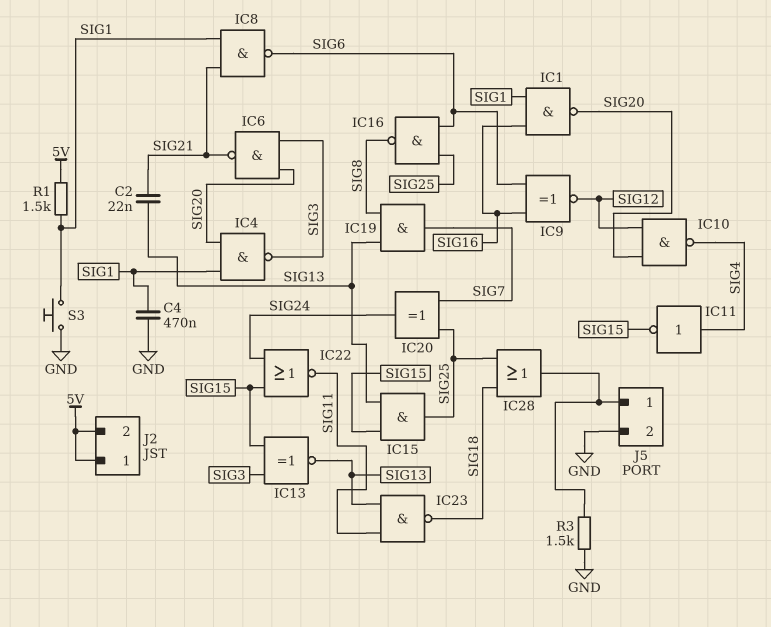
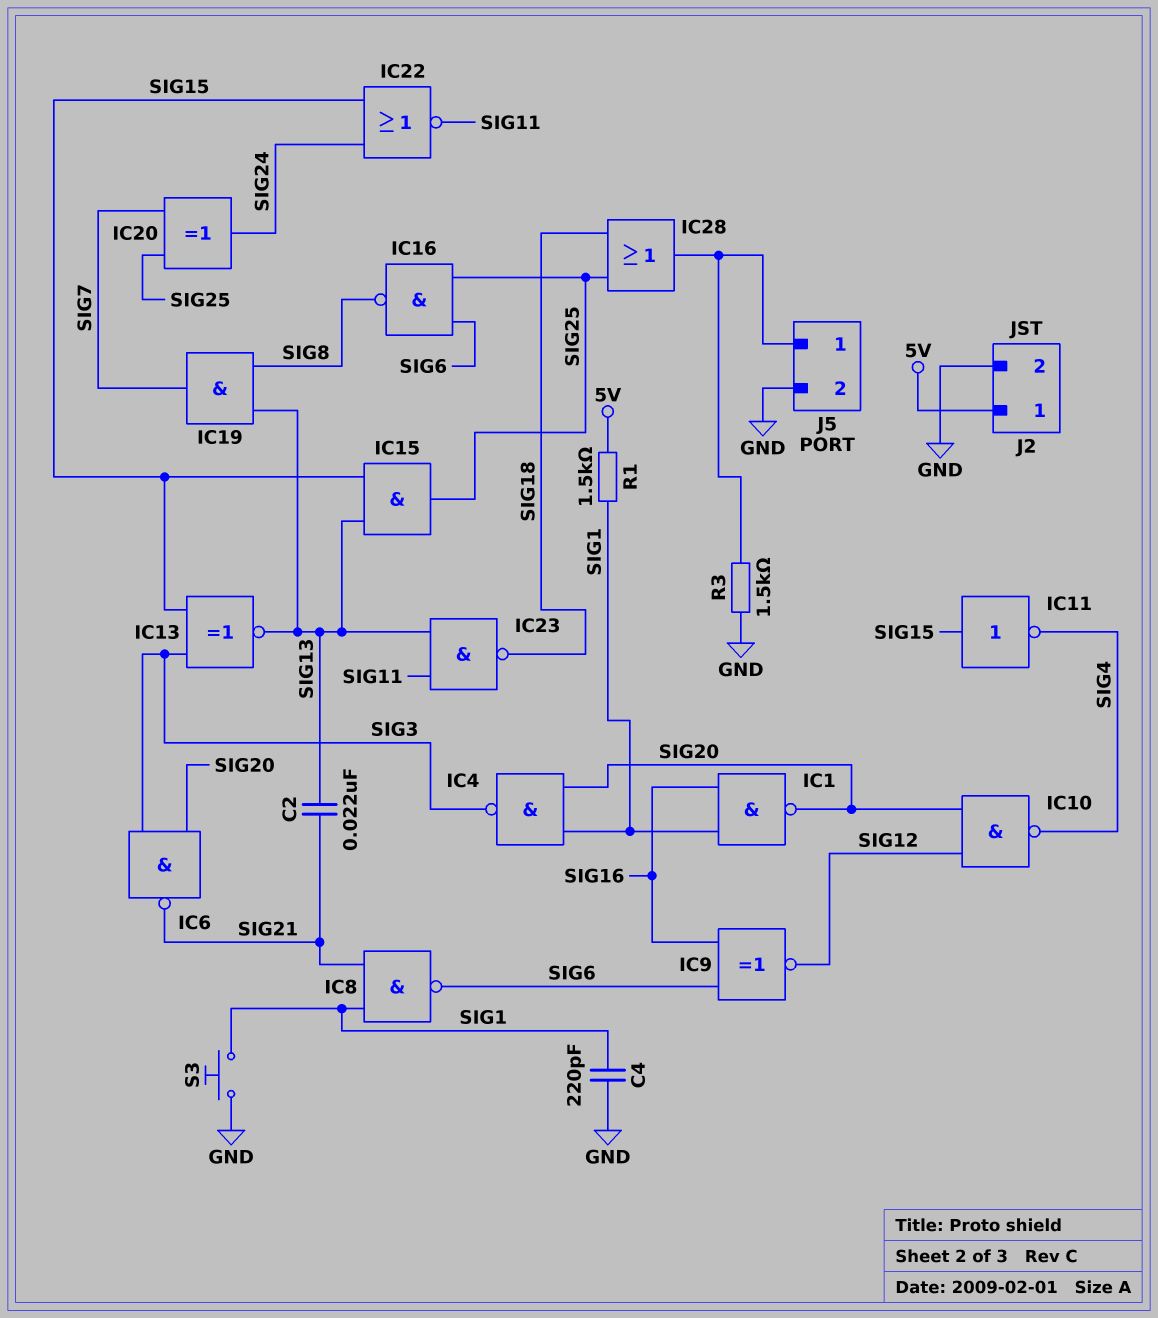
C4: 470nF (GND, SIG1) -> 220pF (GND, SIG1)
IC11: NOT (in SIG4, out SIG15) -> NOT (in SIG15, out SIG4)
J2 pin 2: 5V -> GND

